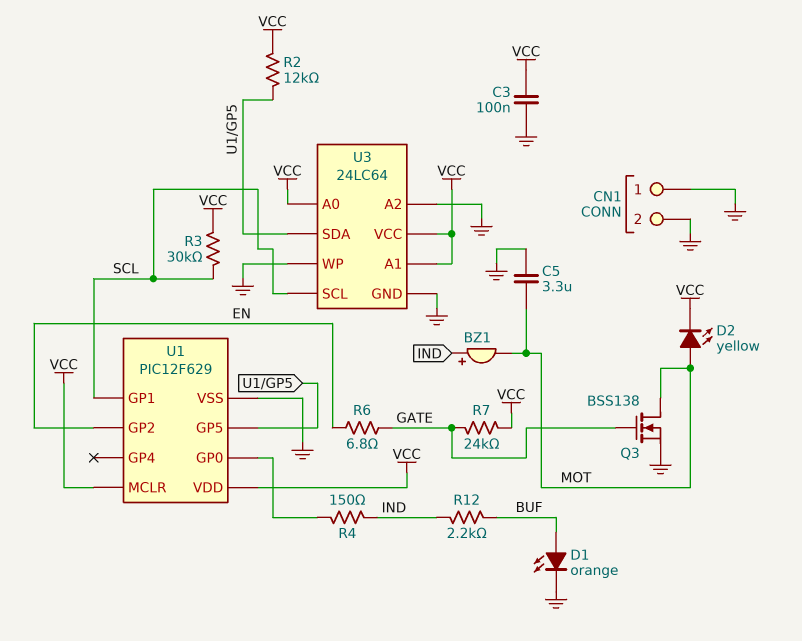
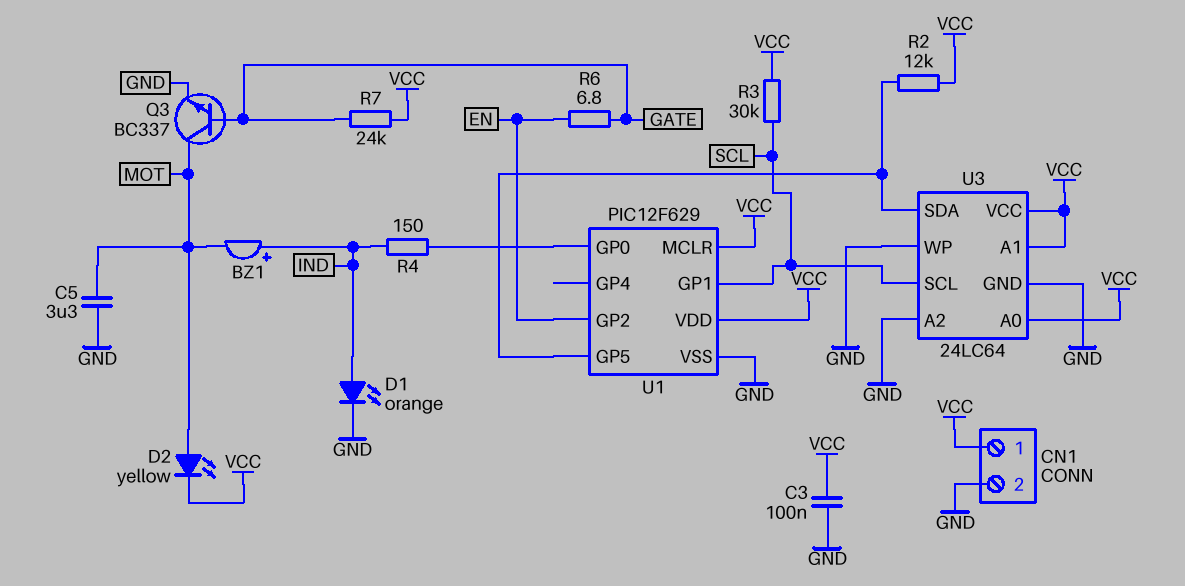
CN1 pin 1: GND -> VCC
D1: LED orange (A BUF, K GND) -> LED orange (A IND, K GND)
Q3: NMOS BSS138 (G GATE, D MOT, S GND) -> NPN BC337 (B GATE, C MOT, E GND)
R12: 2.2k (BUF, IND) -> none

